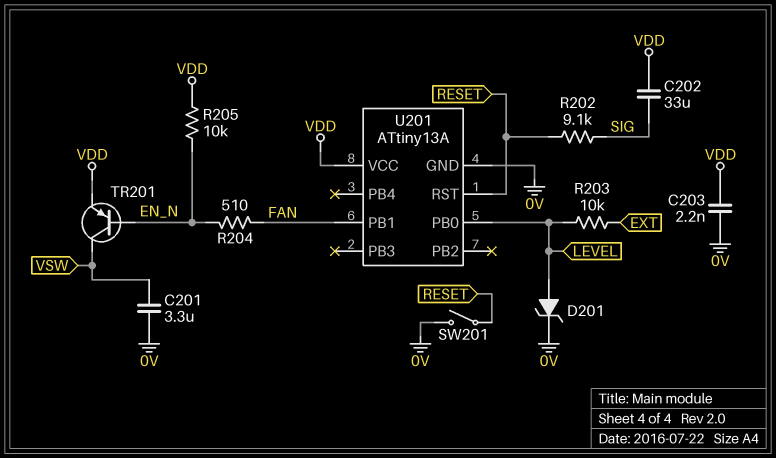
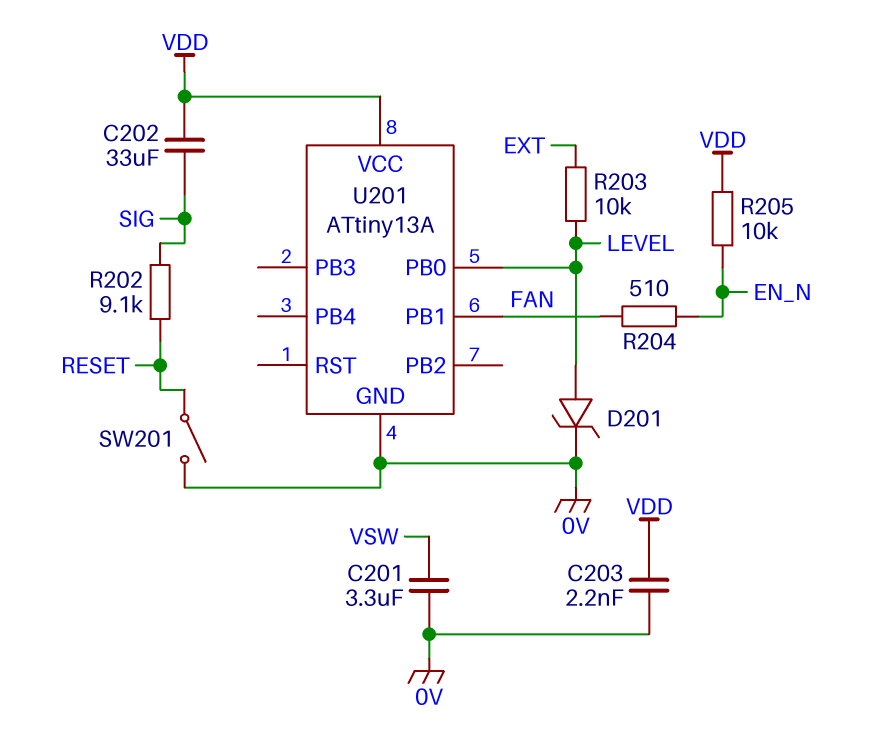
TR201: PNP (B EN_N, C VSW, E VDD) -> none
U201 pin RST: RESET -> none

